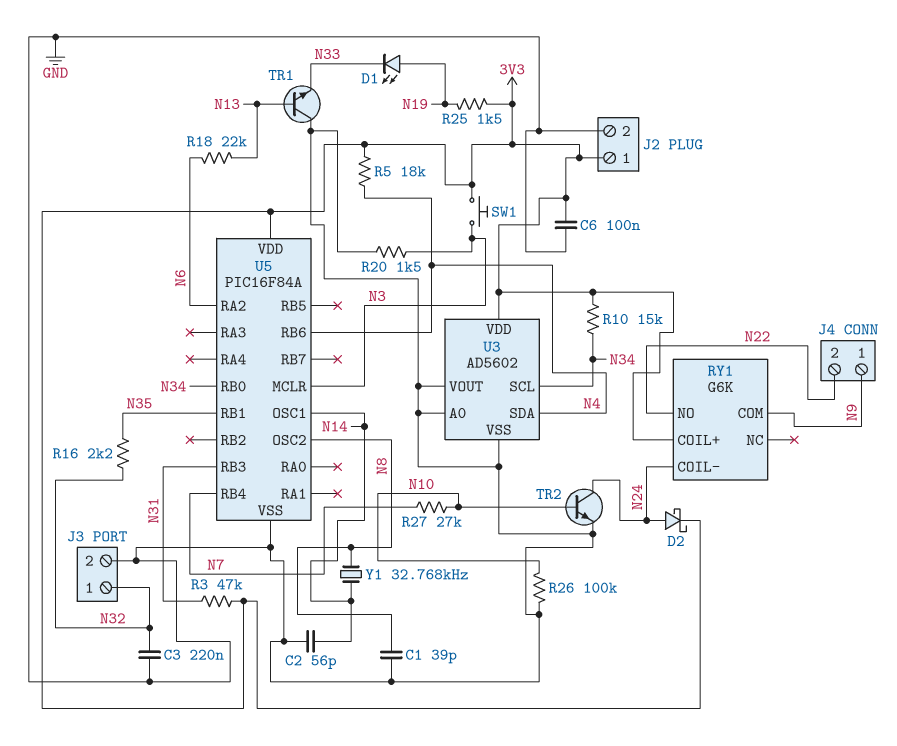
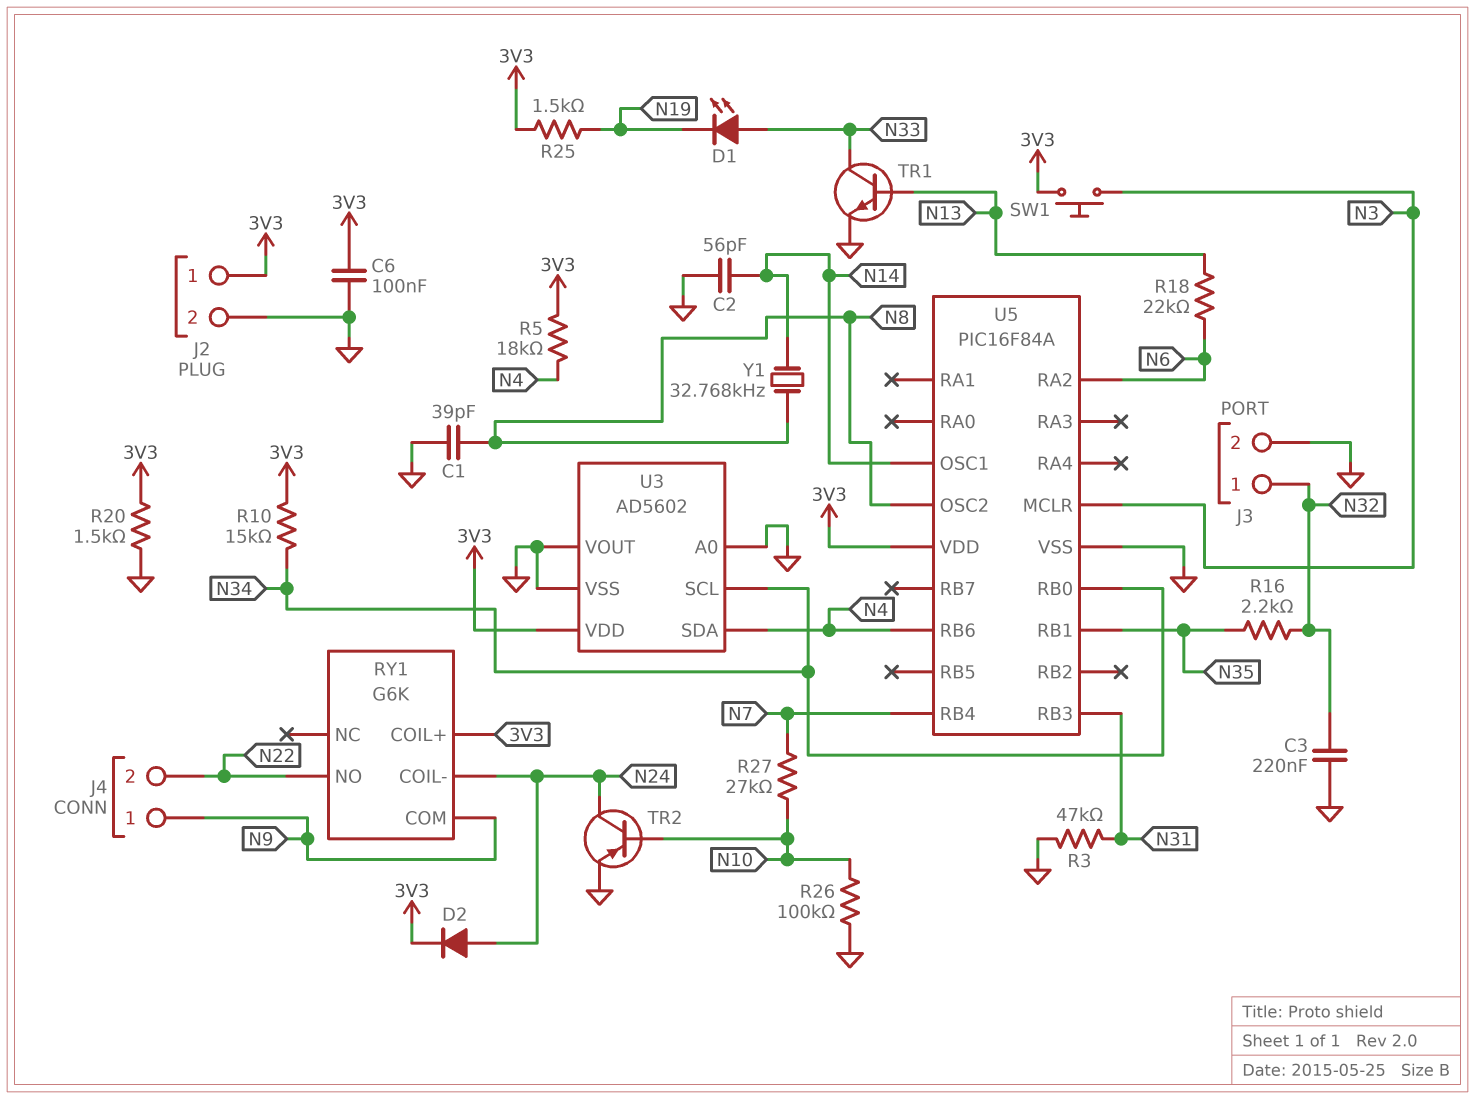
D1: LED (A N19, K N33) -> LED (A N33, K N19)
D2: schottky (A N24, K 3V3) -> diode (A N24, K 3V3)
R3: 47k (3V3, N31) -> 47k (GND, N31)
R20: 1.5k (GND, N3) -> 1.5k (3V3, GND)
TR1: NPN (B N13, C GND, E N33) -> NPN (B N13, C N33, E GND)
TR2: NPN (B N10, C N24, E GND) -> PNP (B N10, C N24, E GND)

